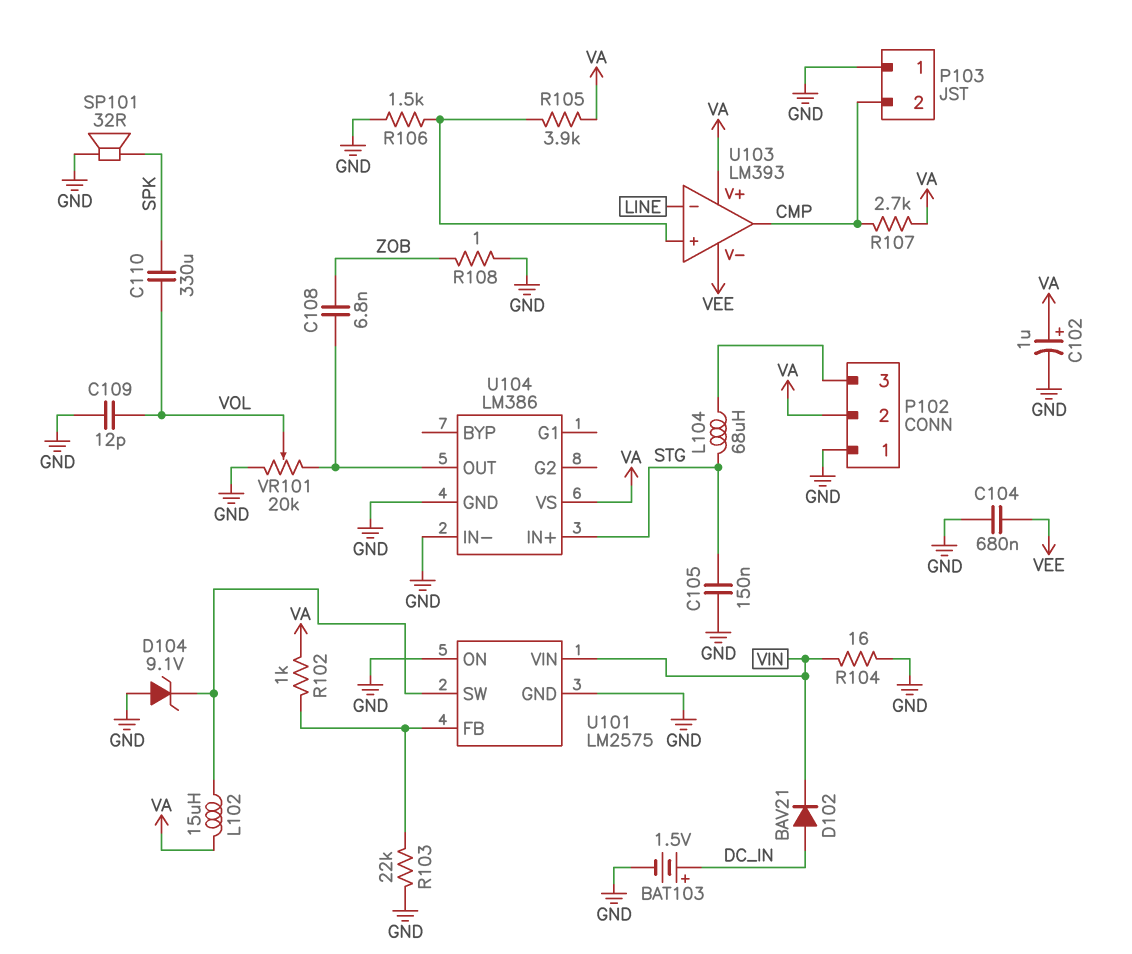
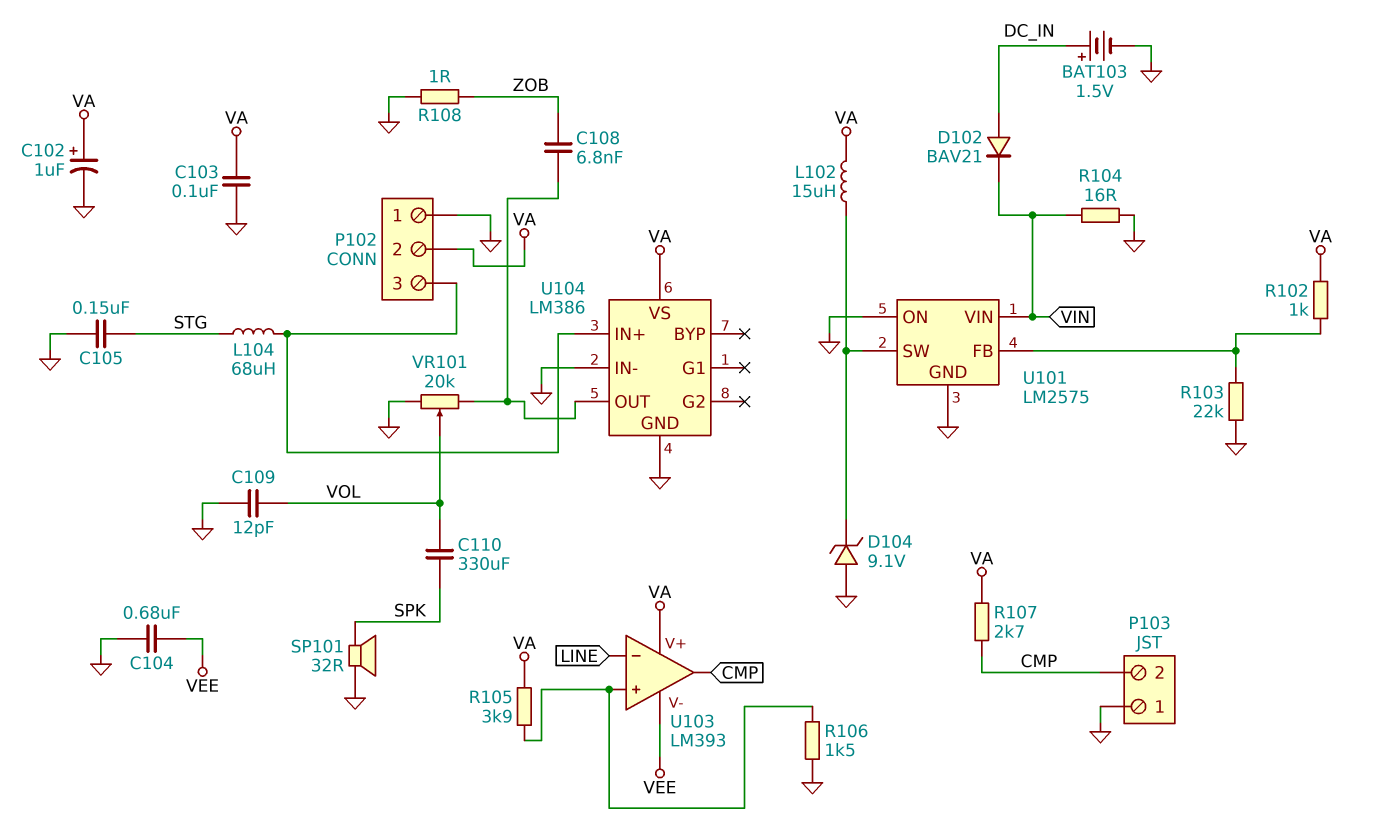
C103: none -> 100nF (GND, VA)
U104 pin IN+: STG -> P102/3

